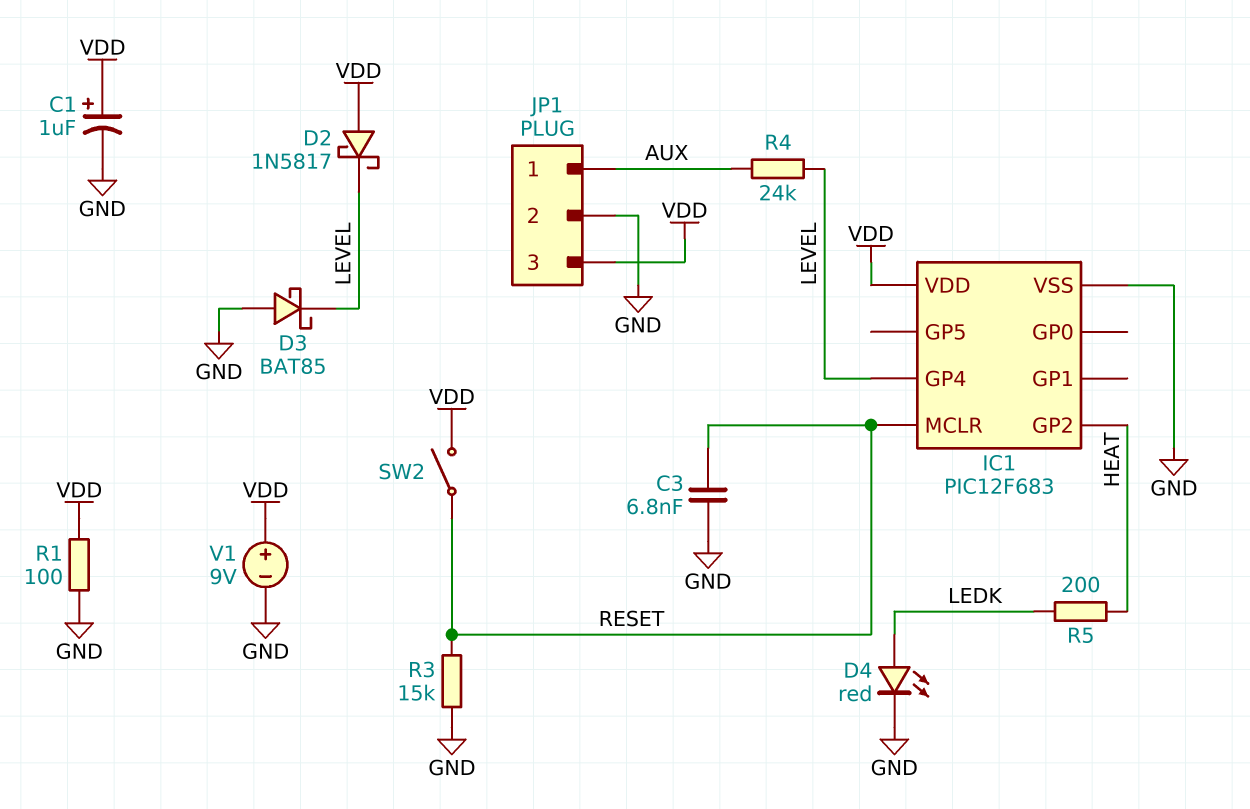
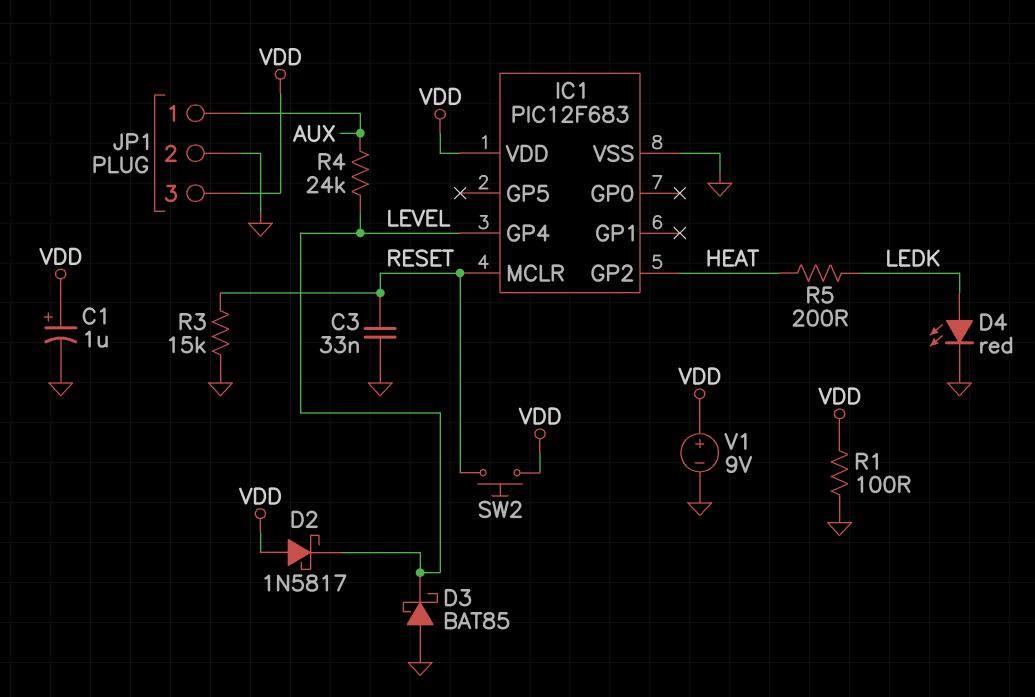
C3: 6.8nF (GND, RESET) -> 33nF (GND, RESET)
SW2: switch (RESET, VDD) -> button (RESET, VDD)

